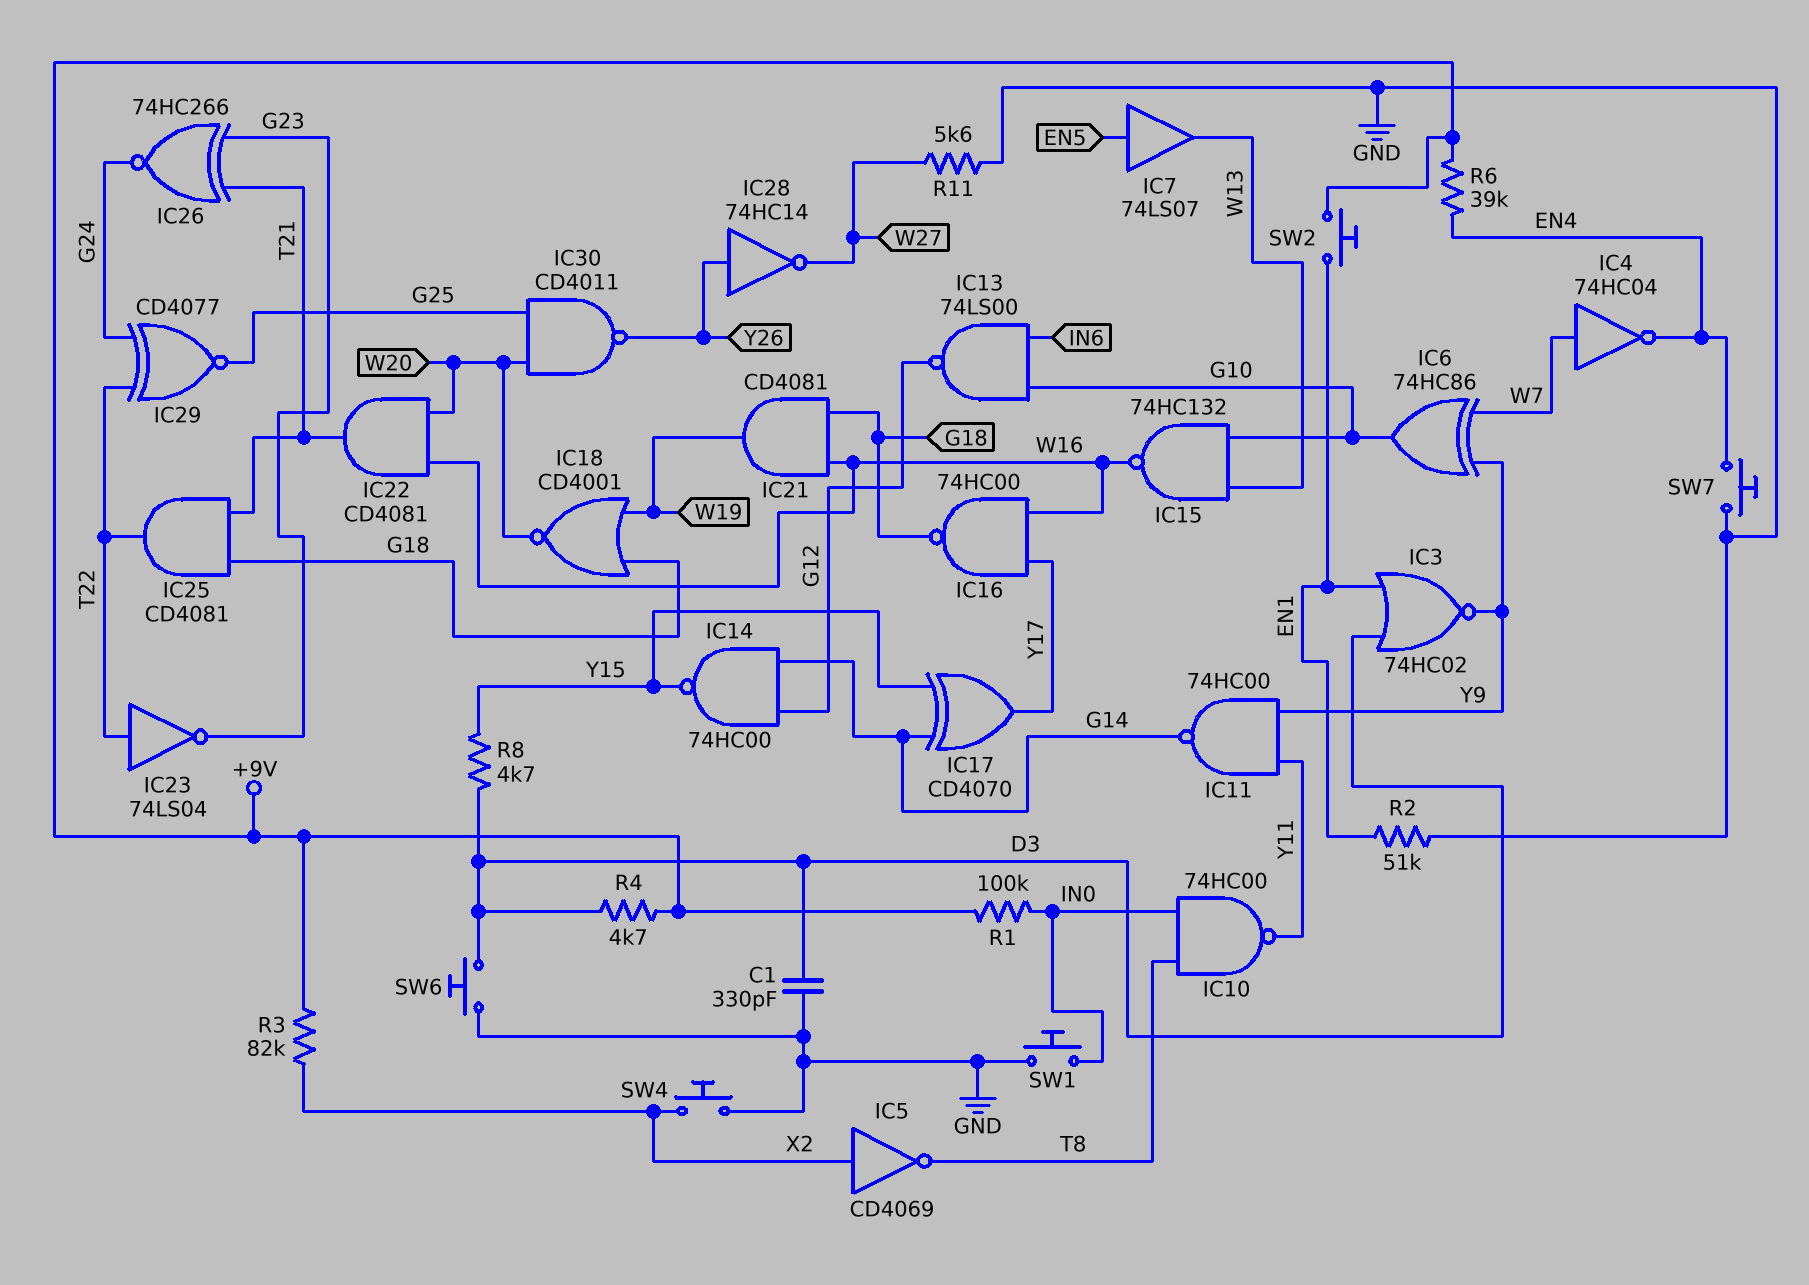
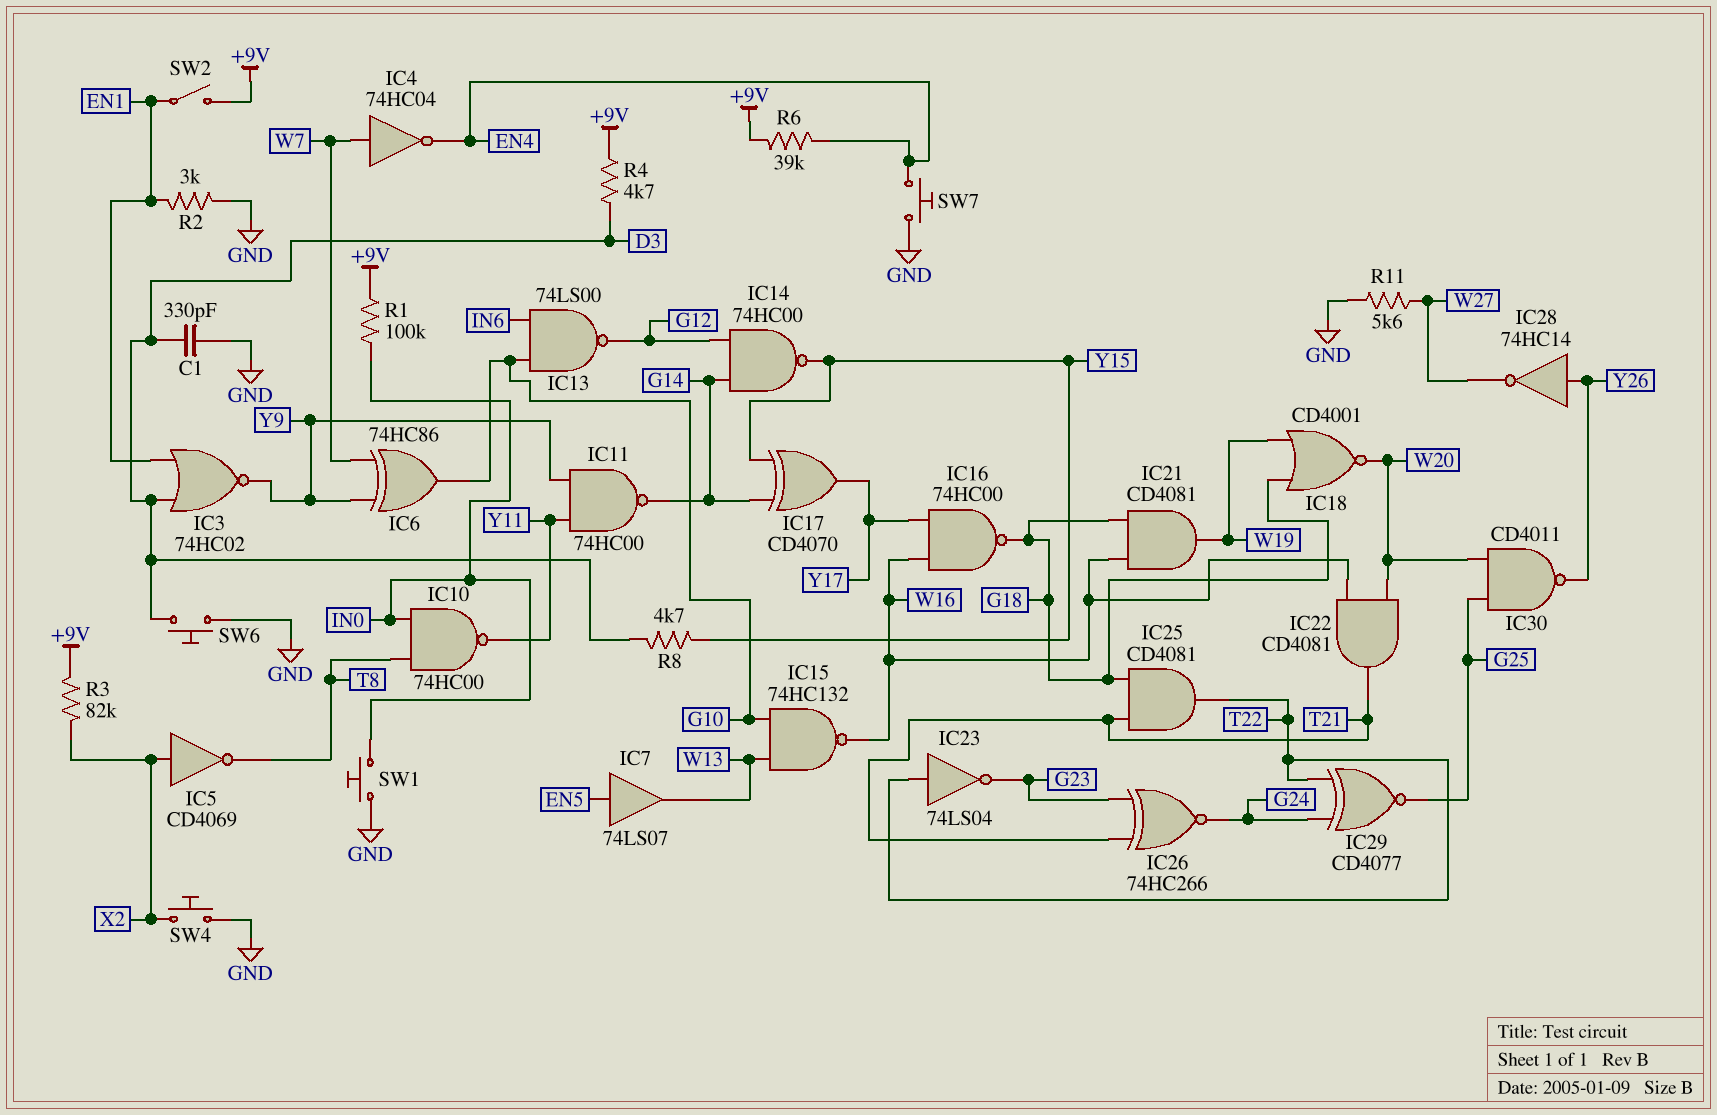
R2: 51k (EN1, GND) -> 3k (EN1, GND)
SW2: button (+9V, EN1) -> switch (+9V, EN1)

